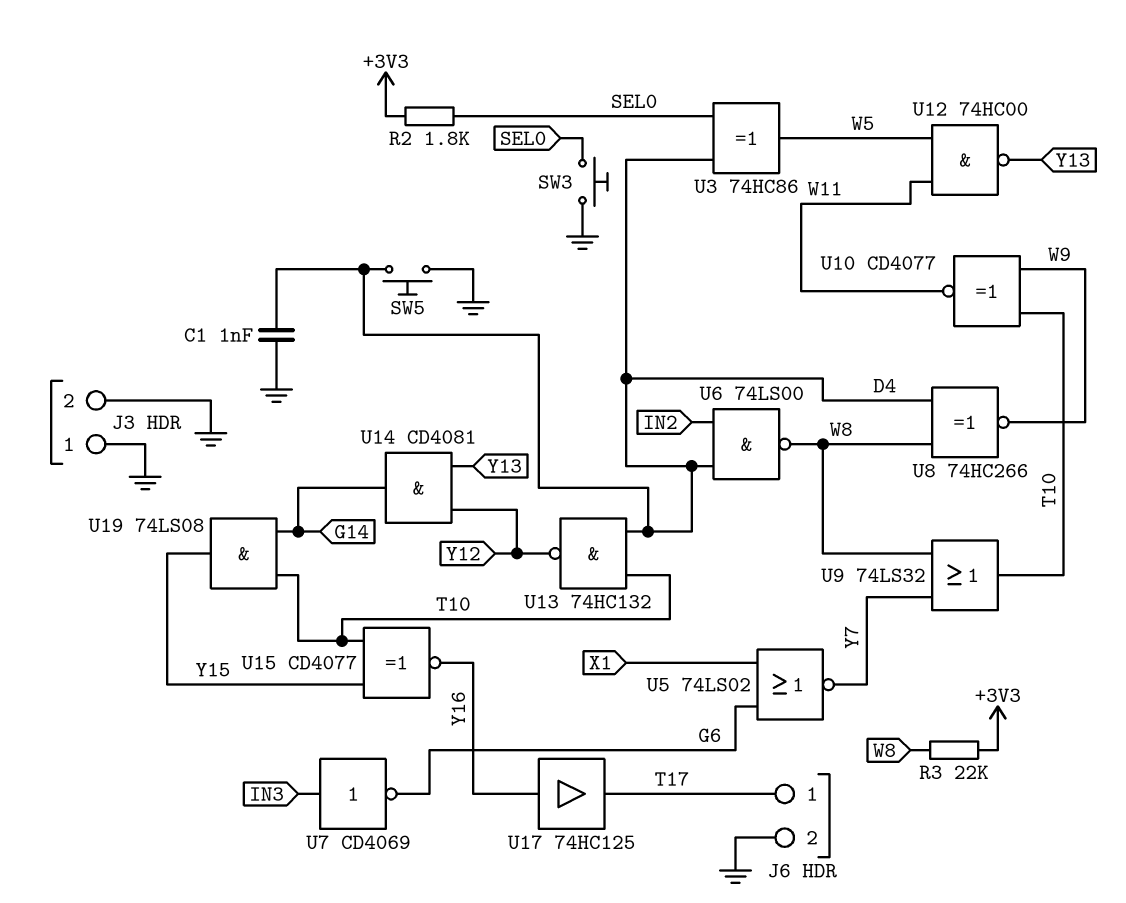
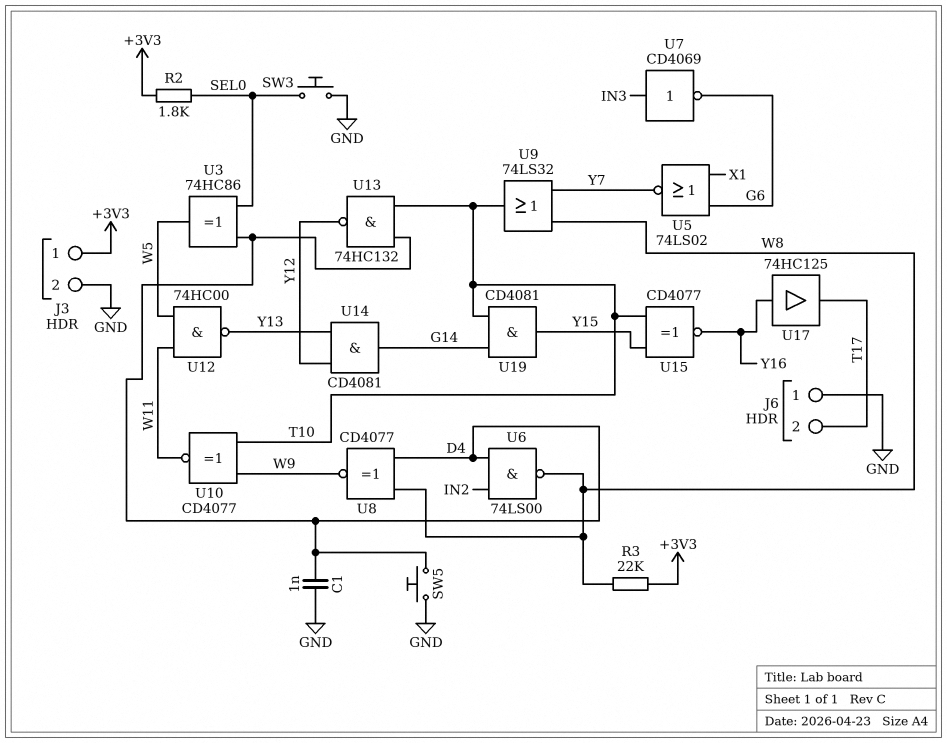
J3 pin 1: GND -> +3V3
J6 pin 1: T17 -> GND
J6 pin 2: GND -> T17
U8: XNOR 74HC266 (in D4, in W8, out W9) -> XNOR CD4077 (in D4, in W8, out W9)
U19: AND 74LS08 (in G14, in T10, out Y15) -> AND CD4081 (in G14, in T10, out Y15)

